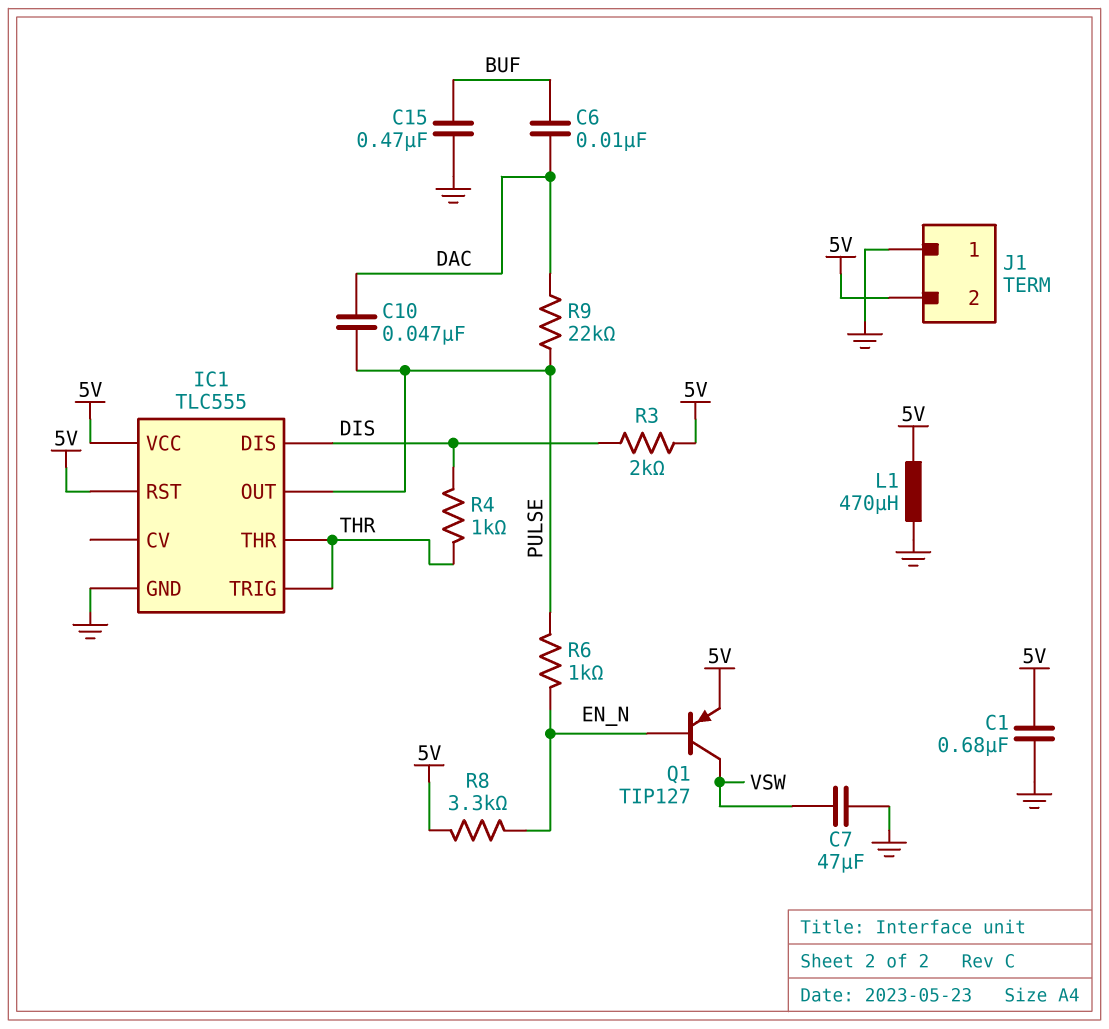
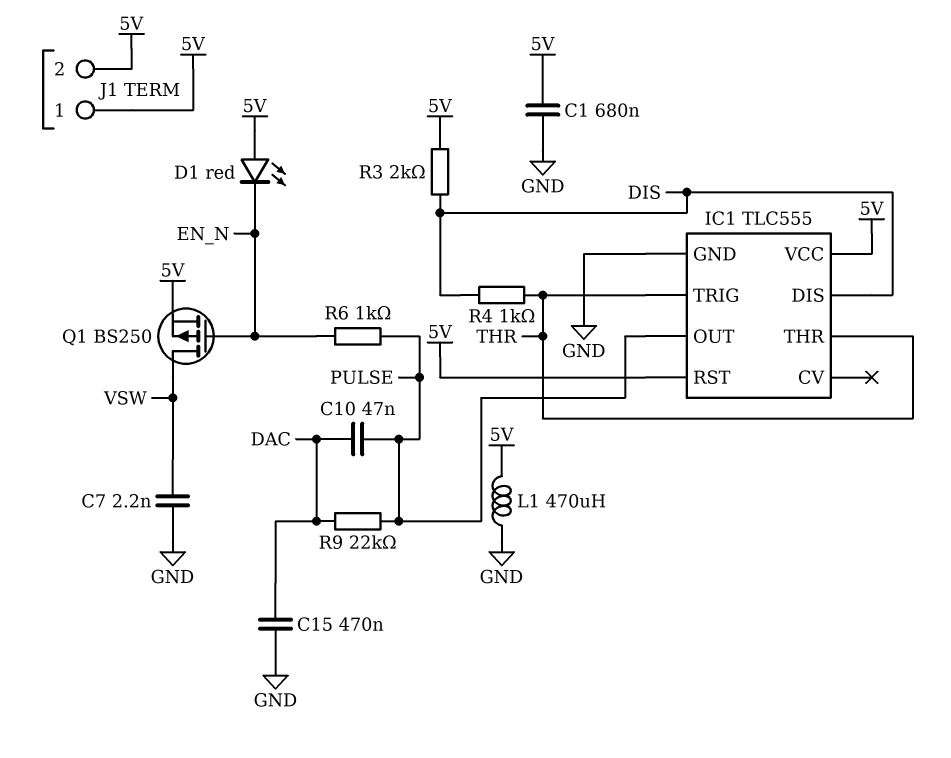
C6: 10nF (BUF, DAC) -> none
C7: 47uF (GND, VSW) -> 2.2nF (GND, VSW)
C15: 470nF (BUF, GND) -> 470nF (DAC, GND)
D1: none -> LED red (A 5V, K EN_N)
J1 pin 1: GND -> 5V
Q1: PNP TIP127 (B EN_N, C VSW, E 5V) -> PMOS BS250 (G EN_N, D VSW, S 5V)
R8: 3.3k (5V, EN_N) -> none

